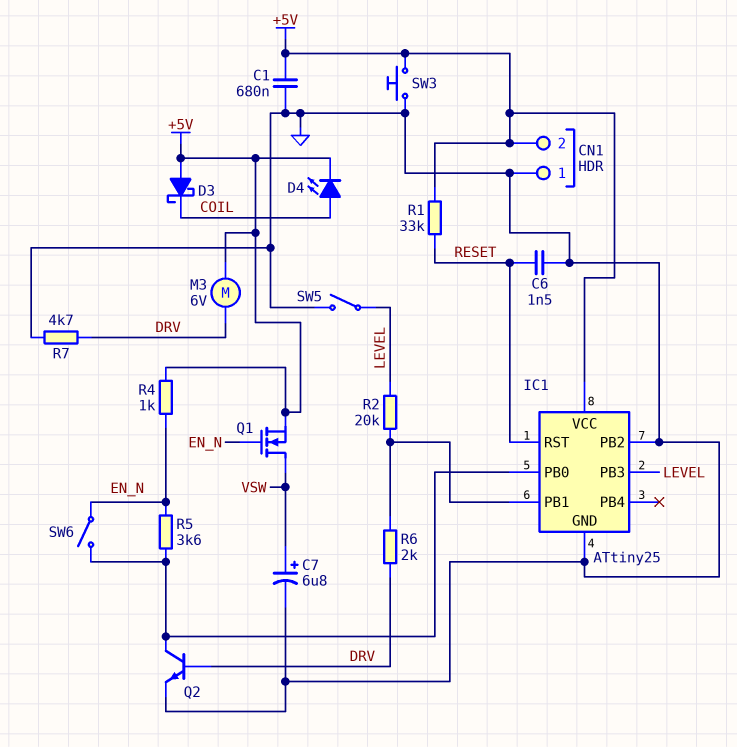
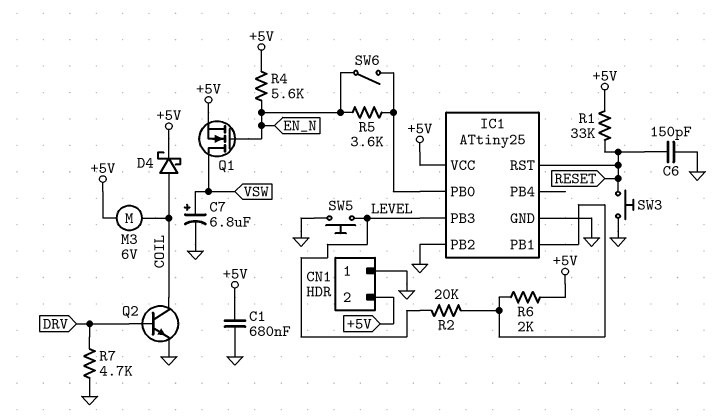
C6: 1.5nF (GND, RESET) -> 150pF (GND, RESET)
D3: schottky (A +5V, K COIL) -> none
D4: LED (A COIL, K +5V) -> schottky (A COIL, K +5V)
M3: motor 6V (+5V, DRV) -> motor 6V (+5V, COIL)
Q2: NPN (B DRV, C IC1/PB0, E GND) -> NPN (B DRV, C COIL, E GND)
R4: 1k (+5V, EN_N) -> 5.6k (+5V, EN_N)
R6: 2k (DRV, IC1/PB1) -> 2k (+5V, IC1/PB1)
SW3: button (+5V, GND) -> button (GND, RESET)
SW5: switch (GND, LEVEL) -> button (GND, LEVEL)

